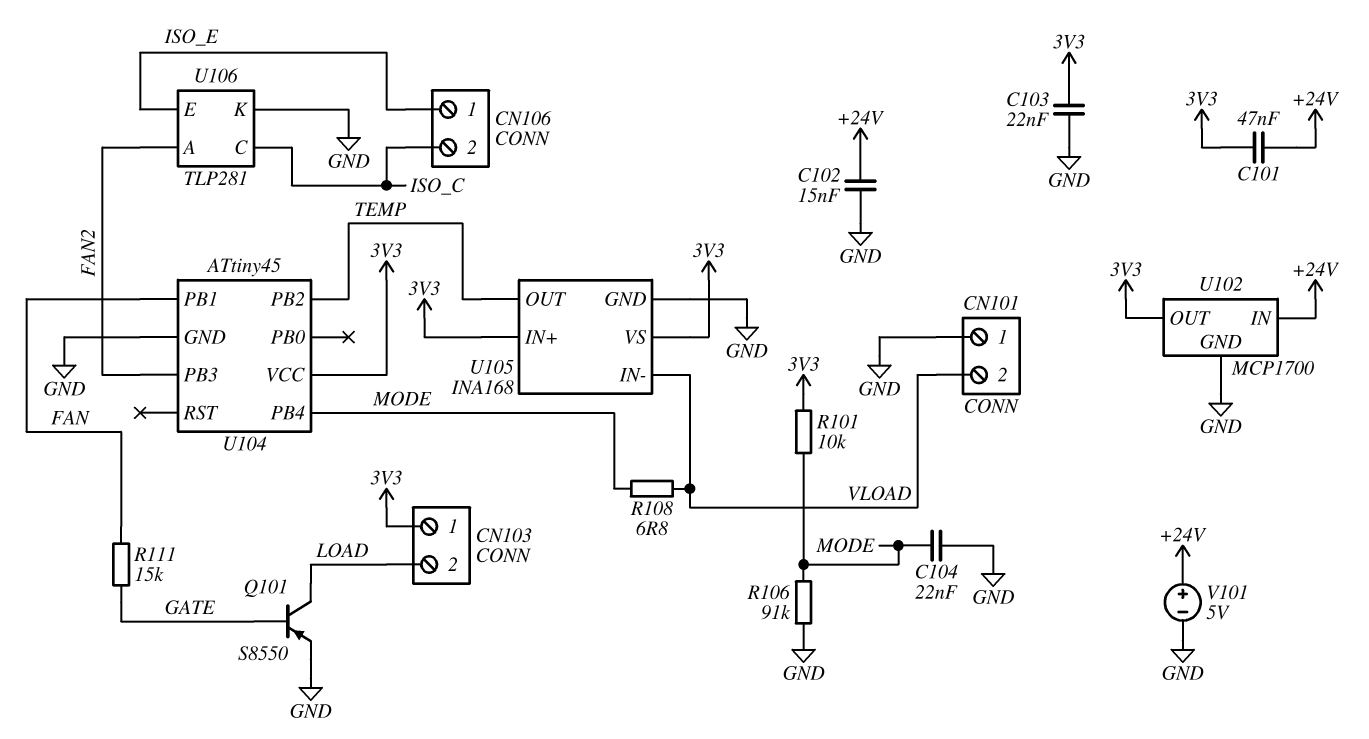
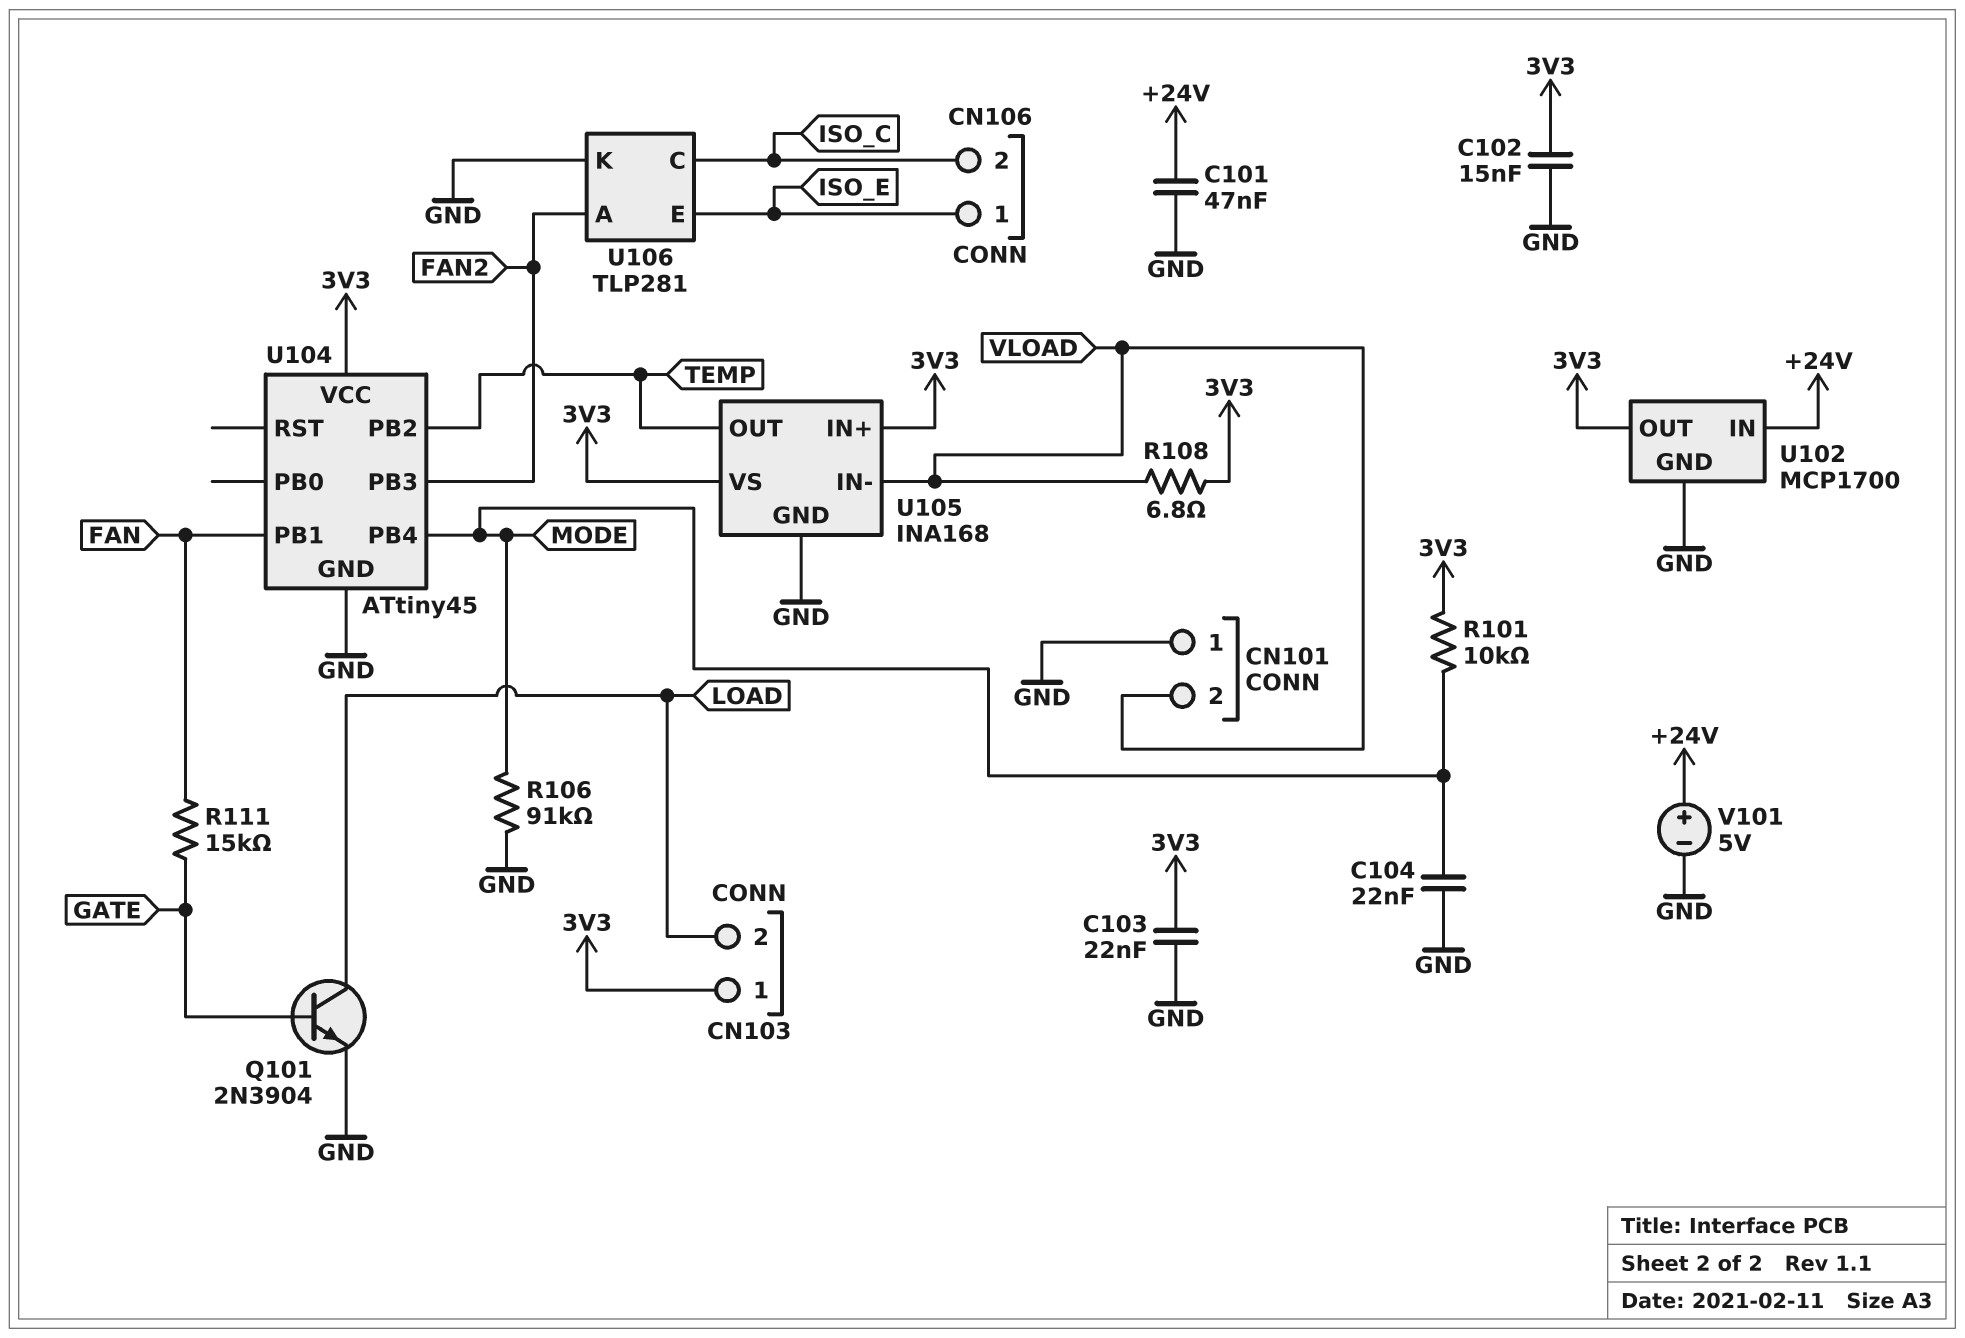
C101: 47nF (+24V, 3V3) -> 47nF (+24V, GND)
C102: 15nF (+24V, GND) -> 15nF (3V3, GND)
Q101: PNP S8550 (B GATE, C LOAD, E GND) -> NPN 2N3904 (B GATE, C LOAD, E GND)
R108: 6.8 (MODE, VLOAD) -> 6.8 (3V3, VLOAD)

